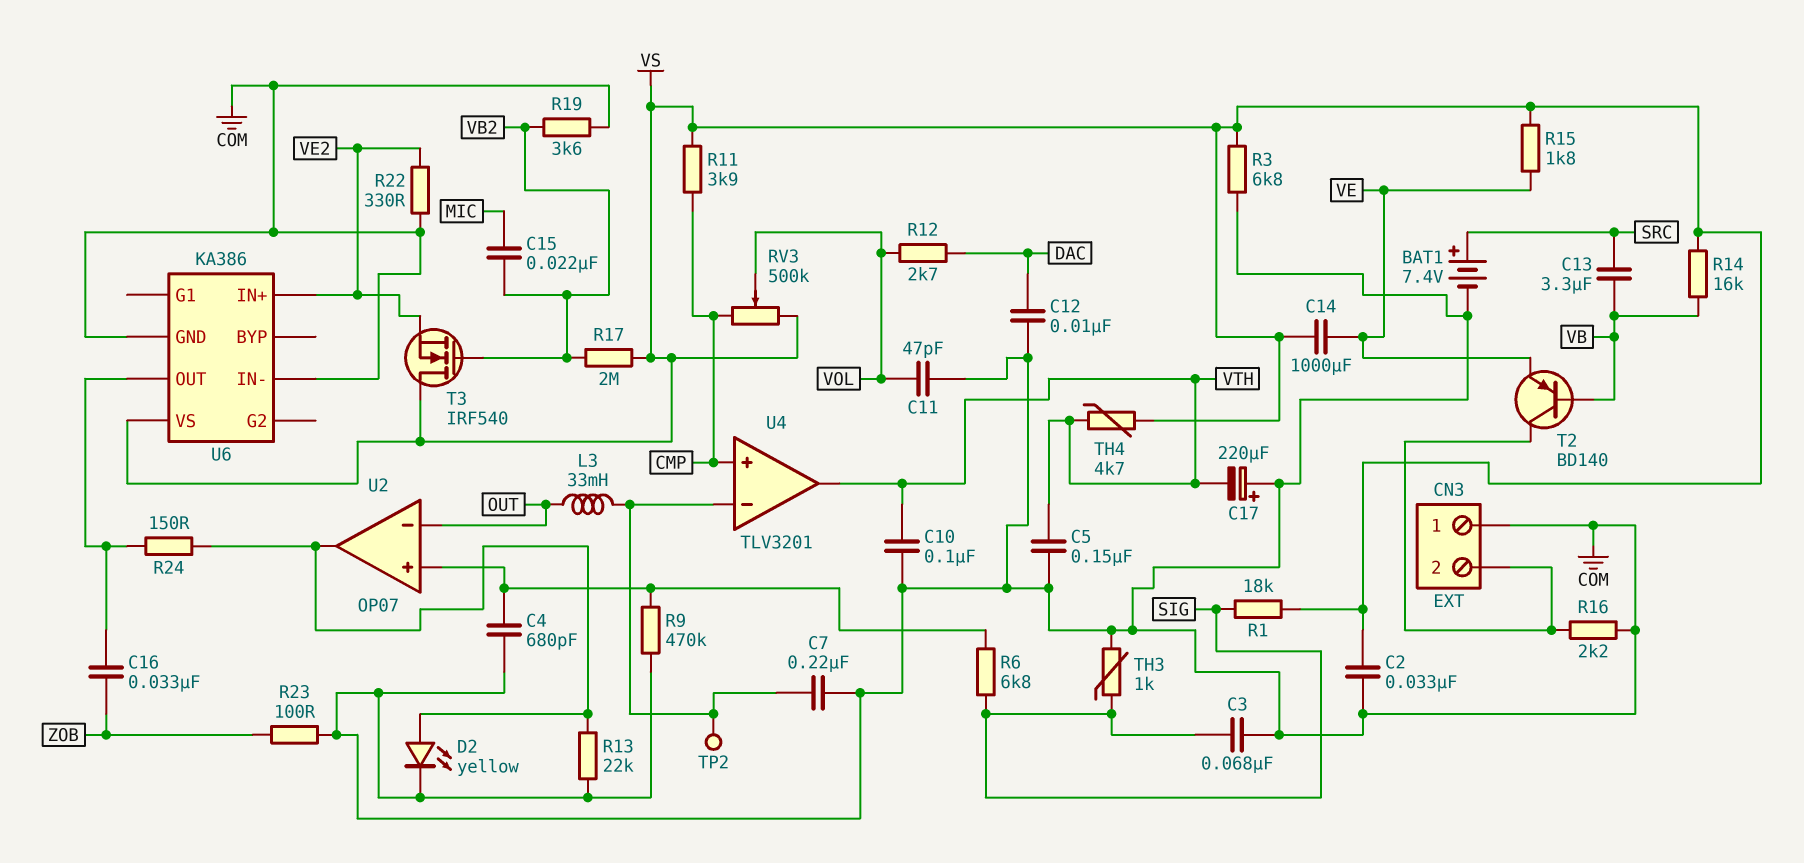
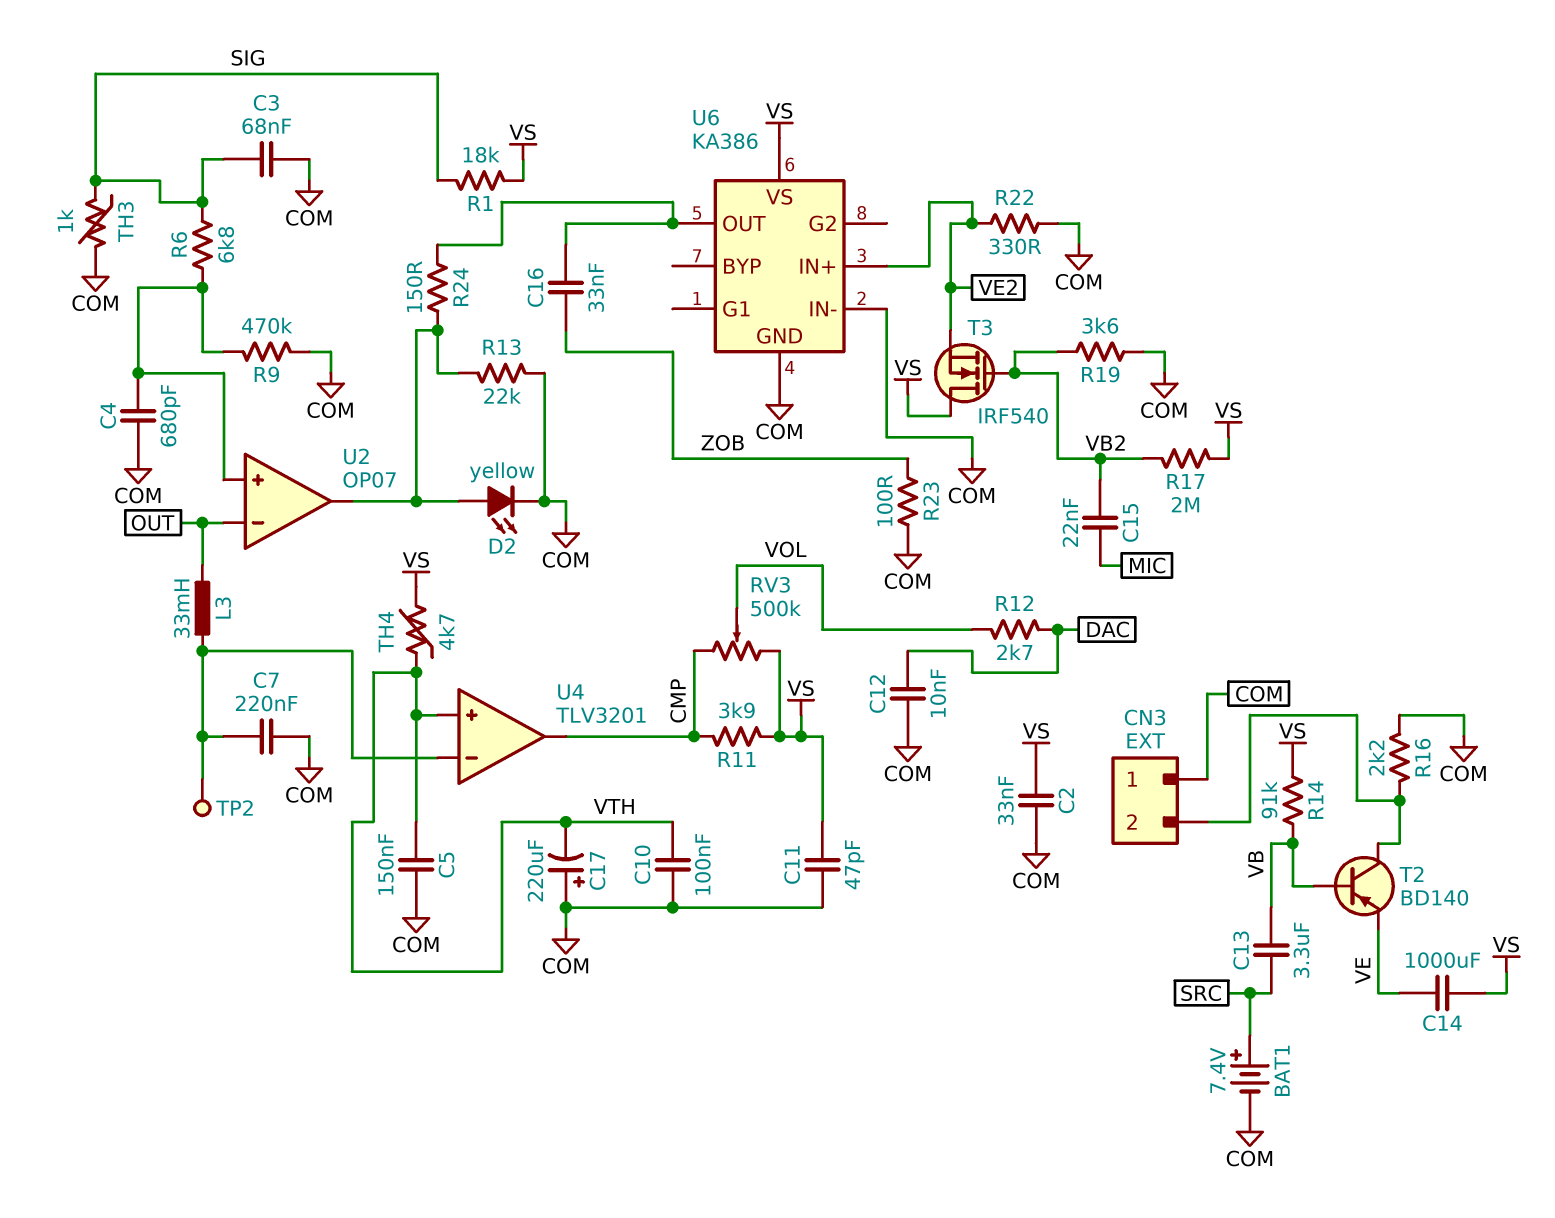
C11: 47pF (COM, VOL) -> 47pF (COM, VS)
R3: 6.8k (COM, VS) -> none
R14: 16k (VB, VS) -> 91k (VB, VS)
R15: 1.8k (VE, VS) -> none
U4 pin in+: CMP -> VTH
U4 pin out: VTH -> CMP

